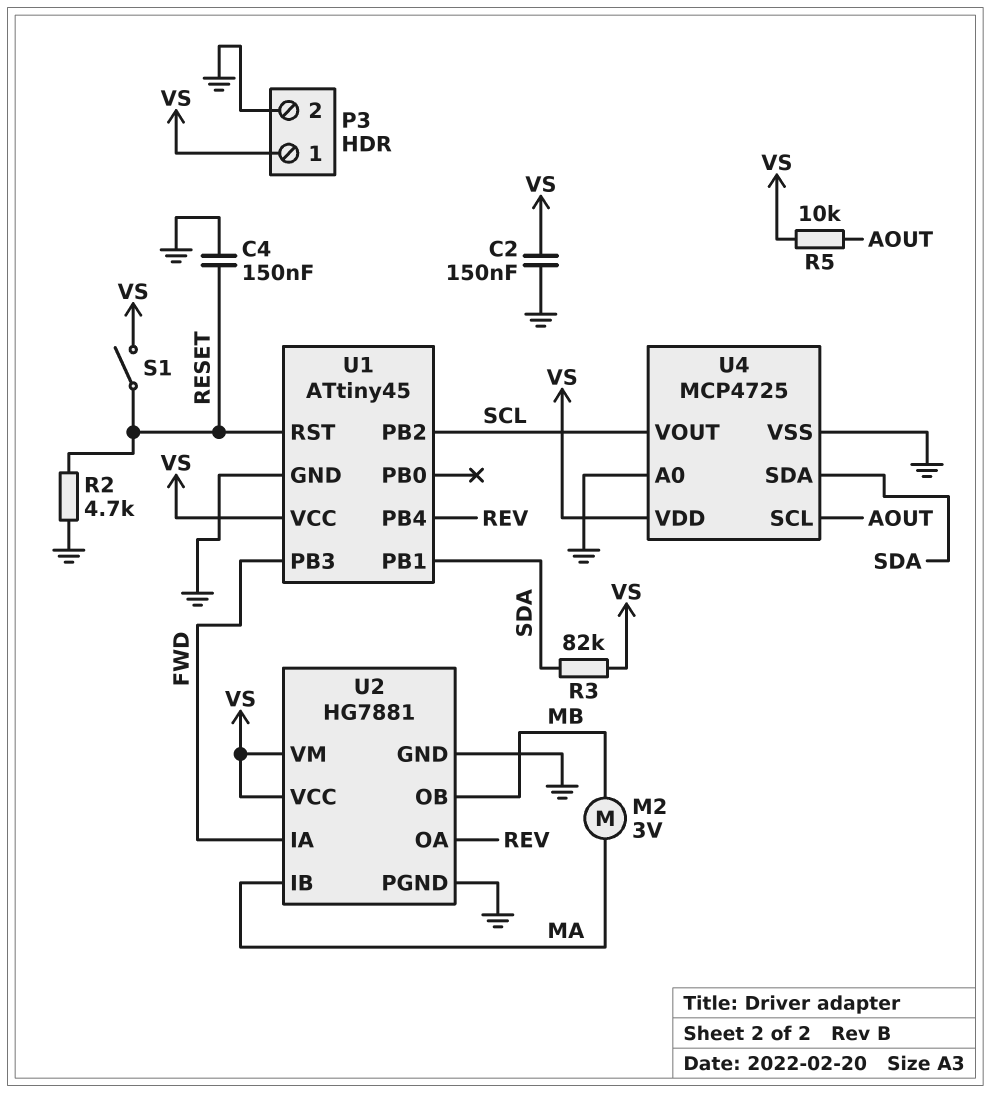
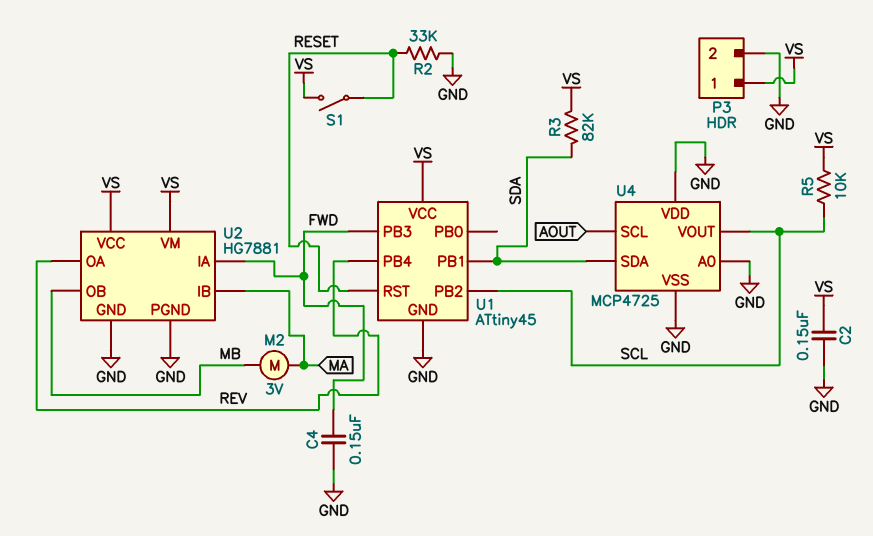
C4: 150nF (GND, RESET) -> 150nF (FWD, GND)
R2: 4.7k (GND, RESET) -> 33k (GND, RESET)
R5: 10k (AOUT, VS) -> 10k (SCL, VS)
U4 pin VDD: VS -> GND

